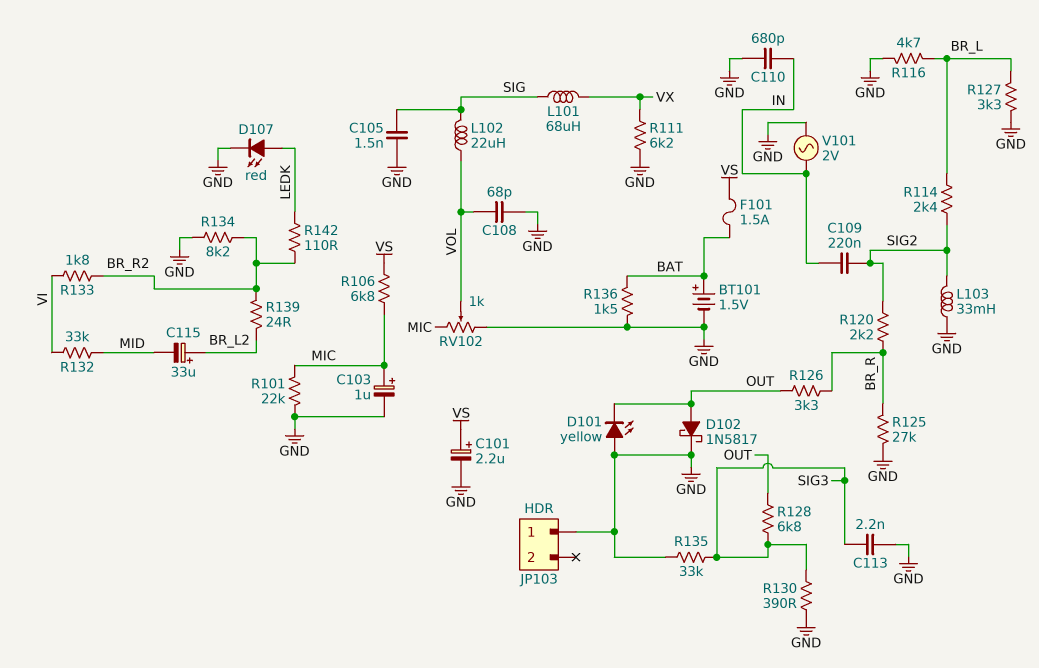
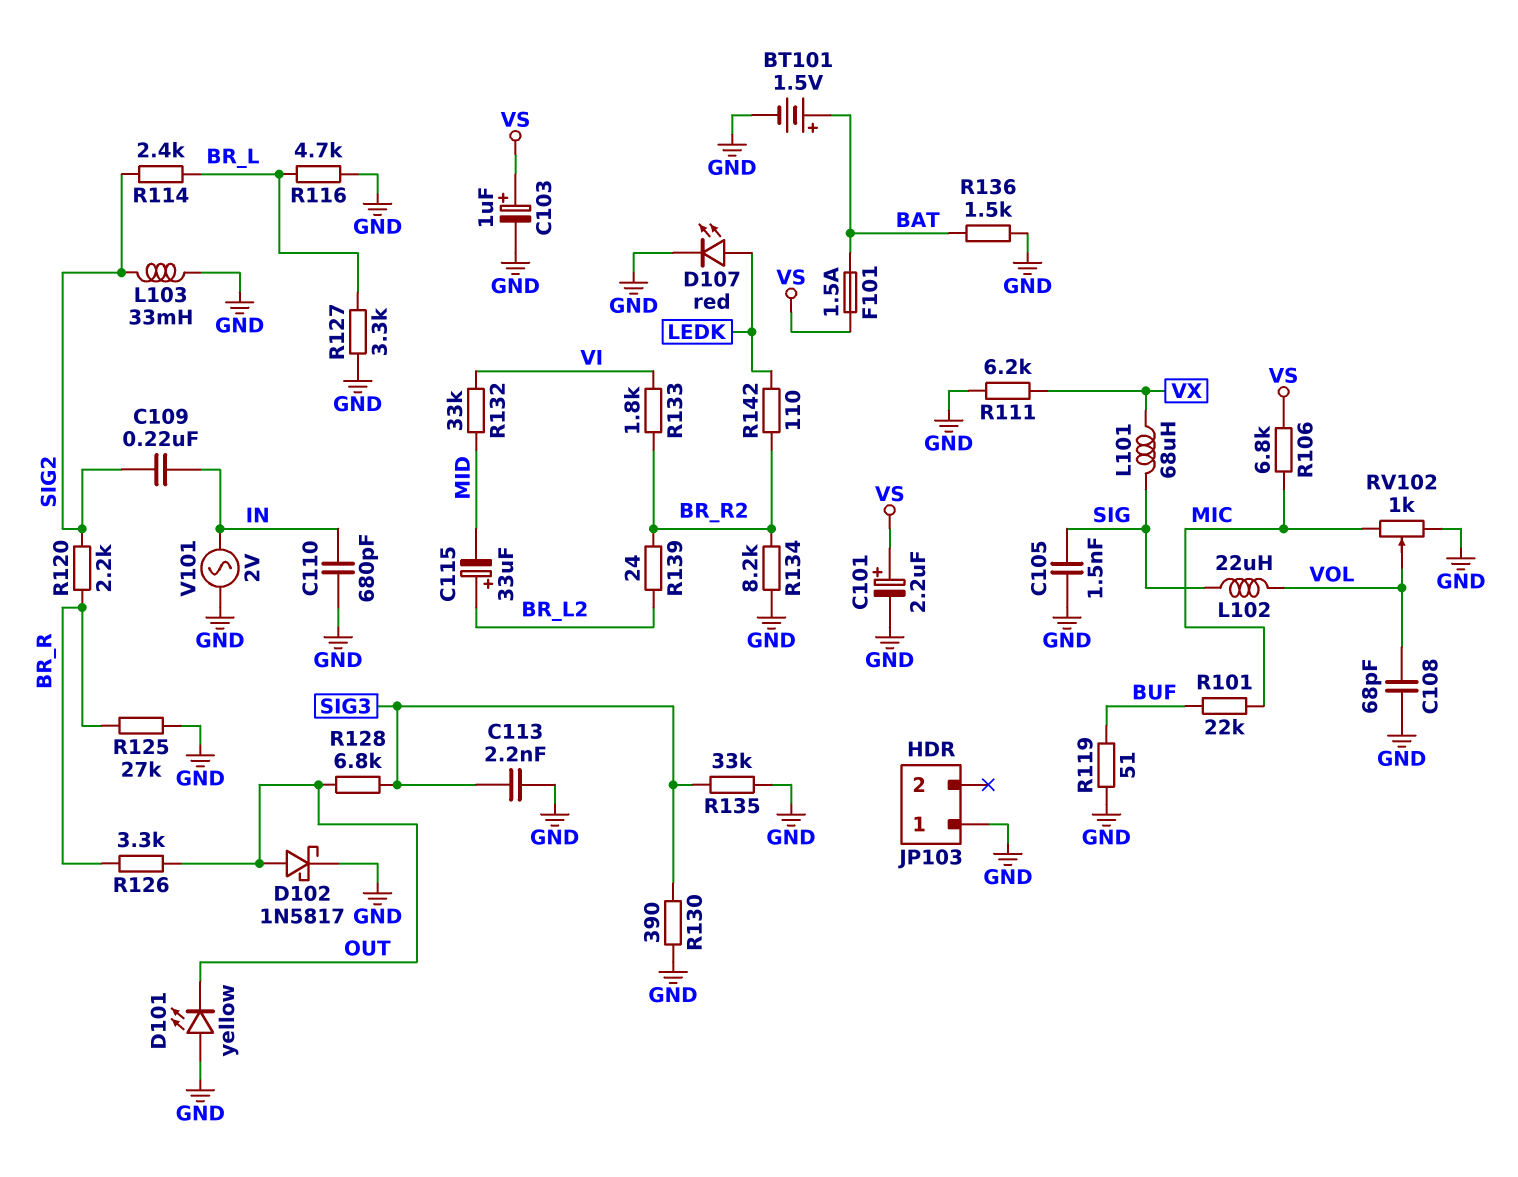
C103: 1uF (plus MIC, minus GND) -> 1uF (plus VS, minus GND)
R101: 22k (GND, MIC) -> 22k (BUF, MIC)
R119: none -> 51 (BUF, GND)

